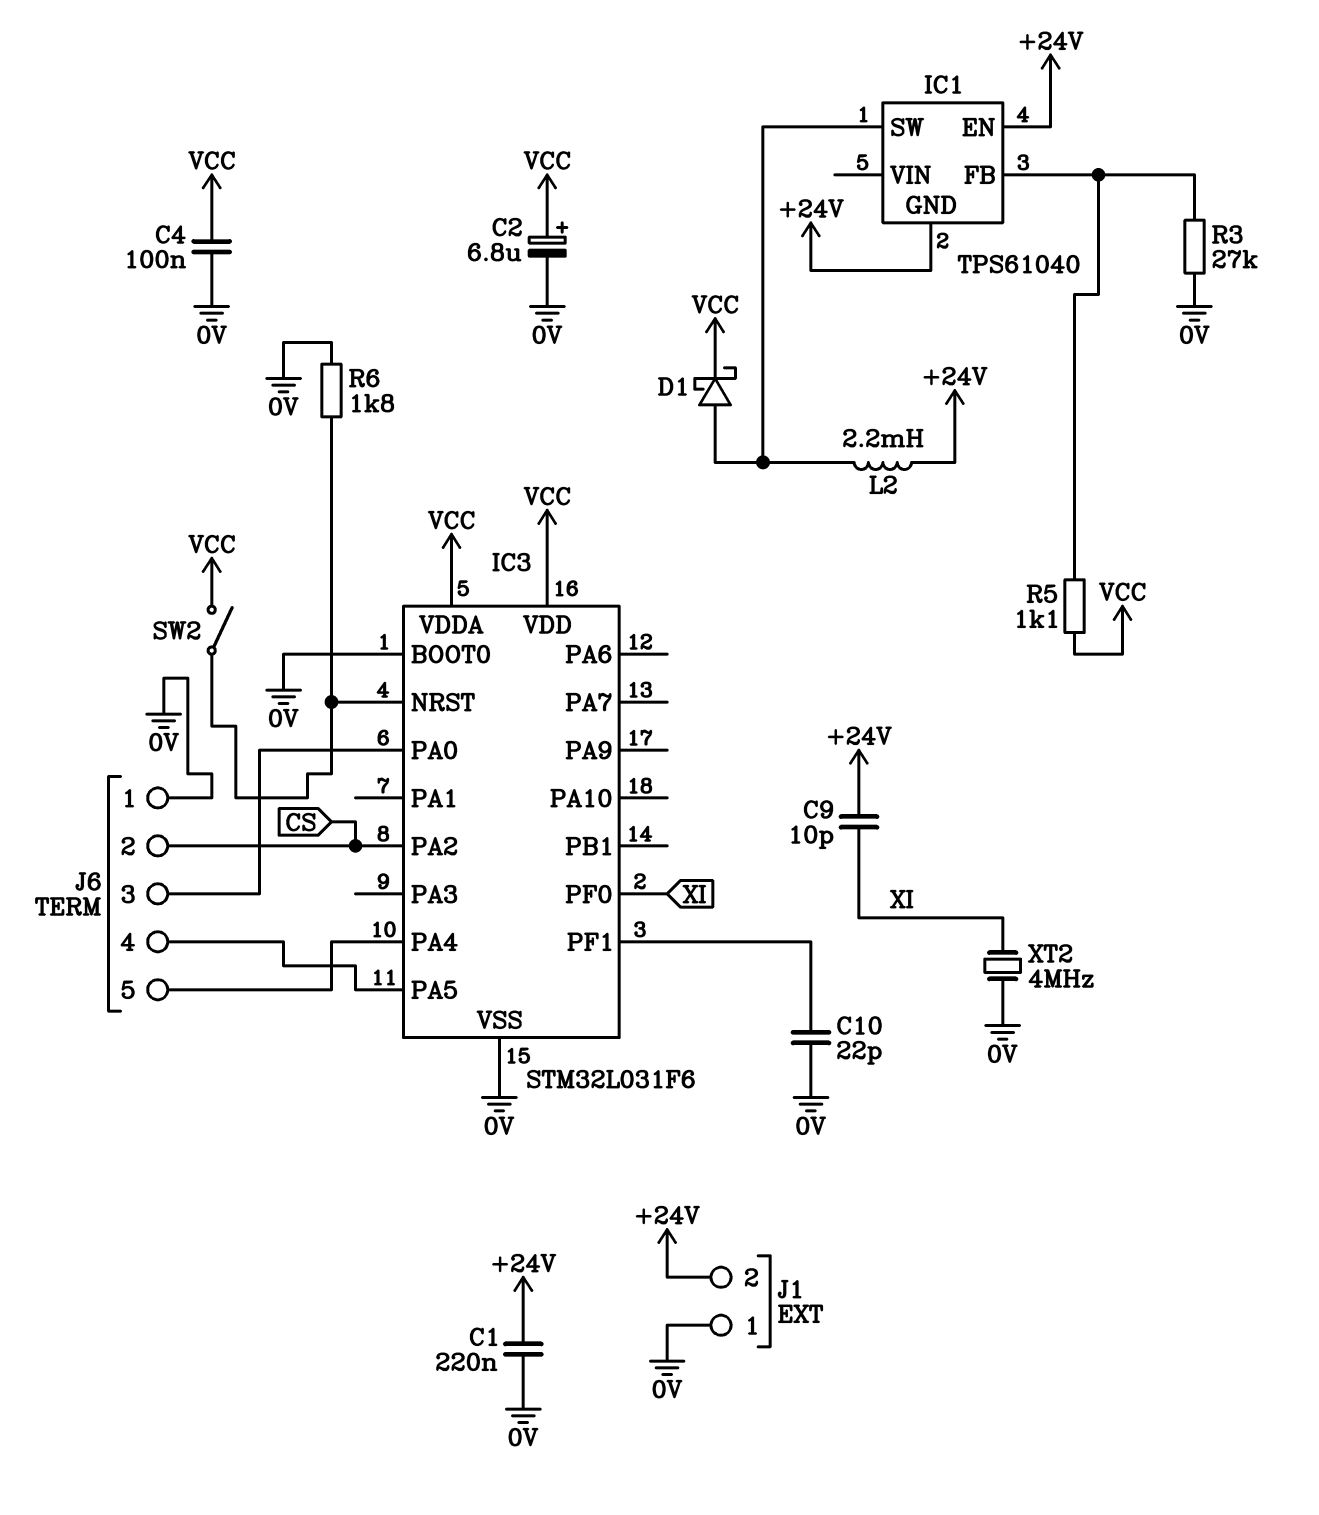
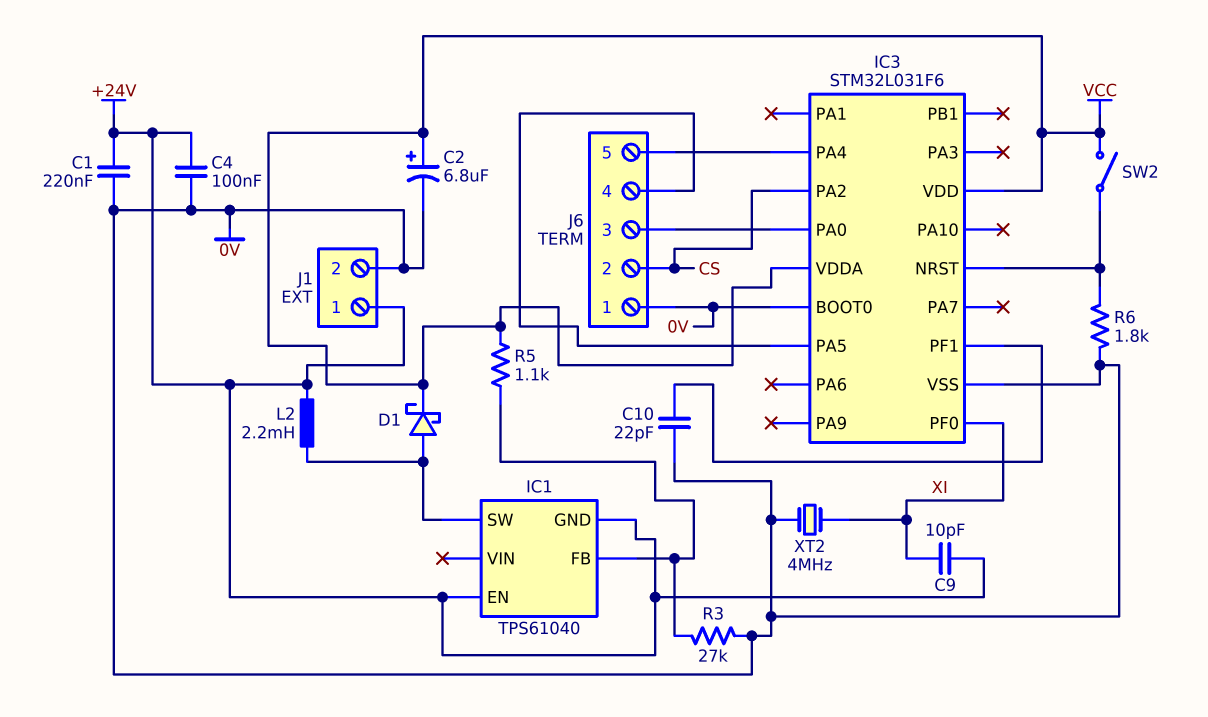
C4: 100nF (0V, VCC) -> 100nF (+24V, 0V)
J1 pin 1: 0V -> +24V
J1 pin 2: +24V -> 0V

